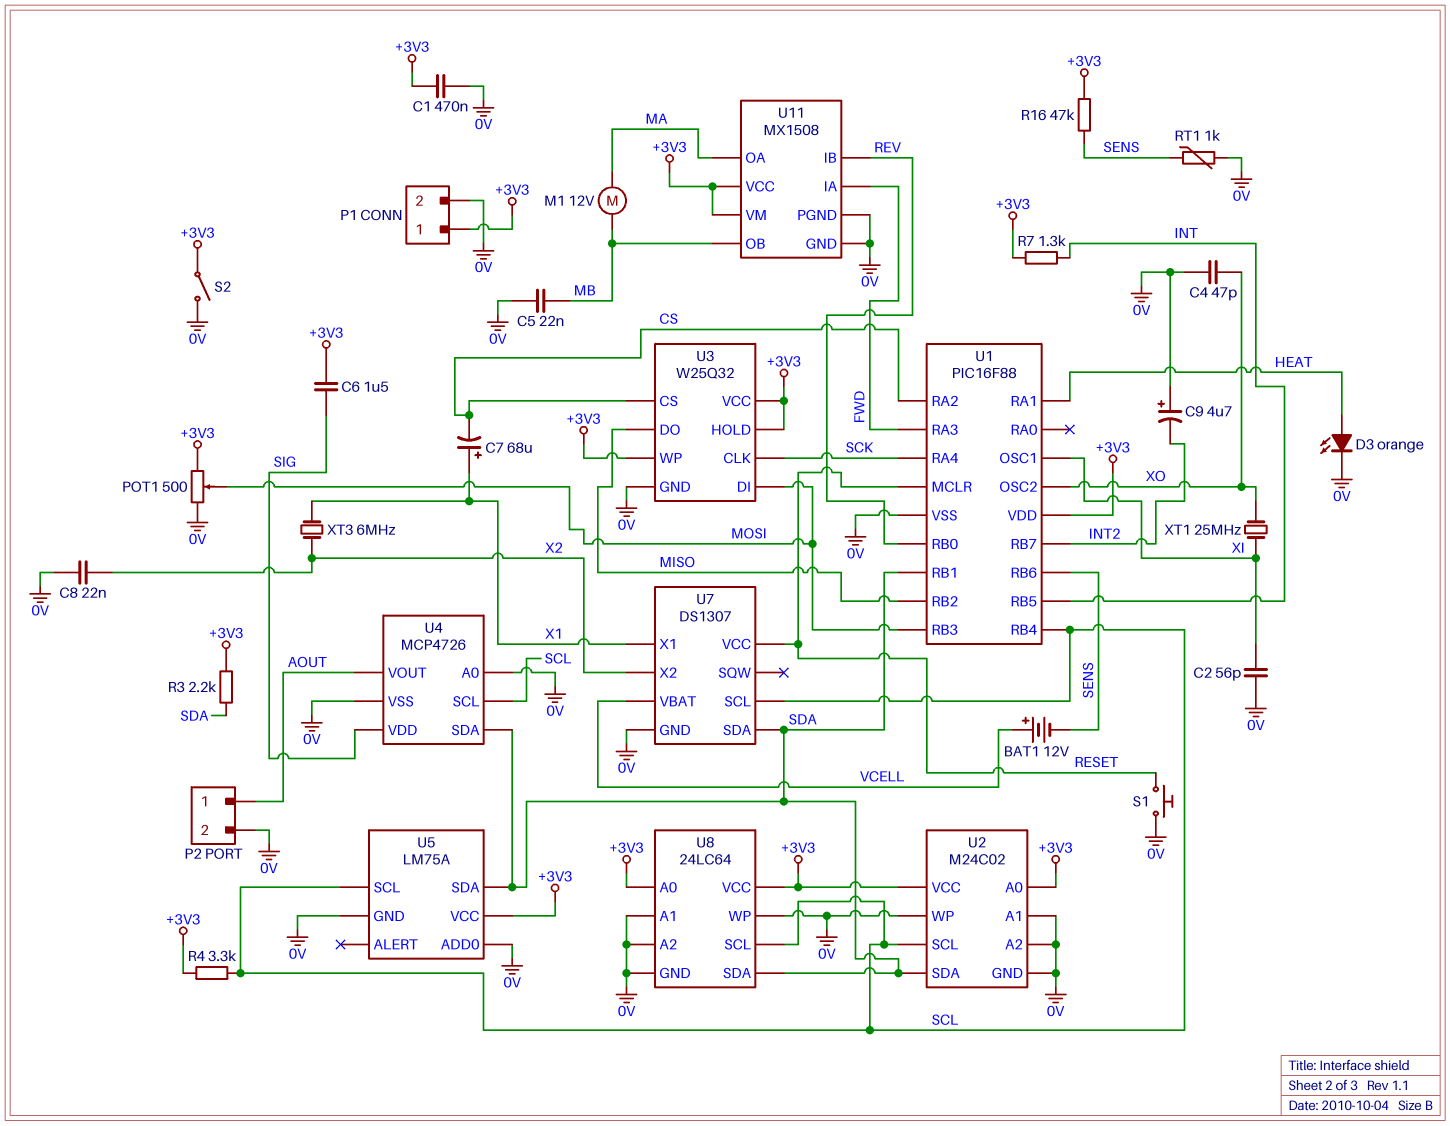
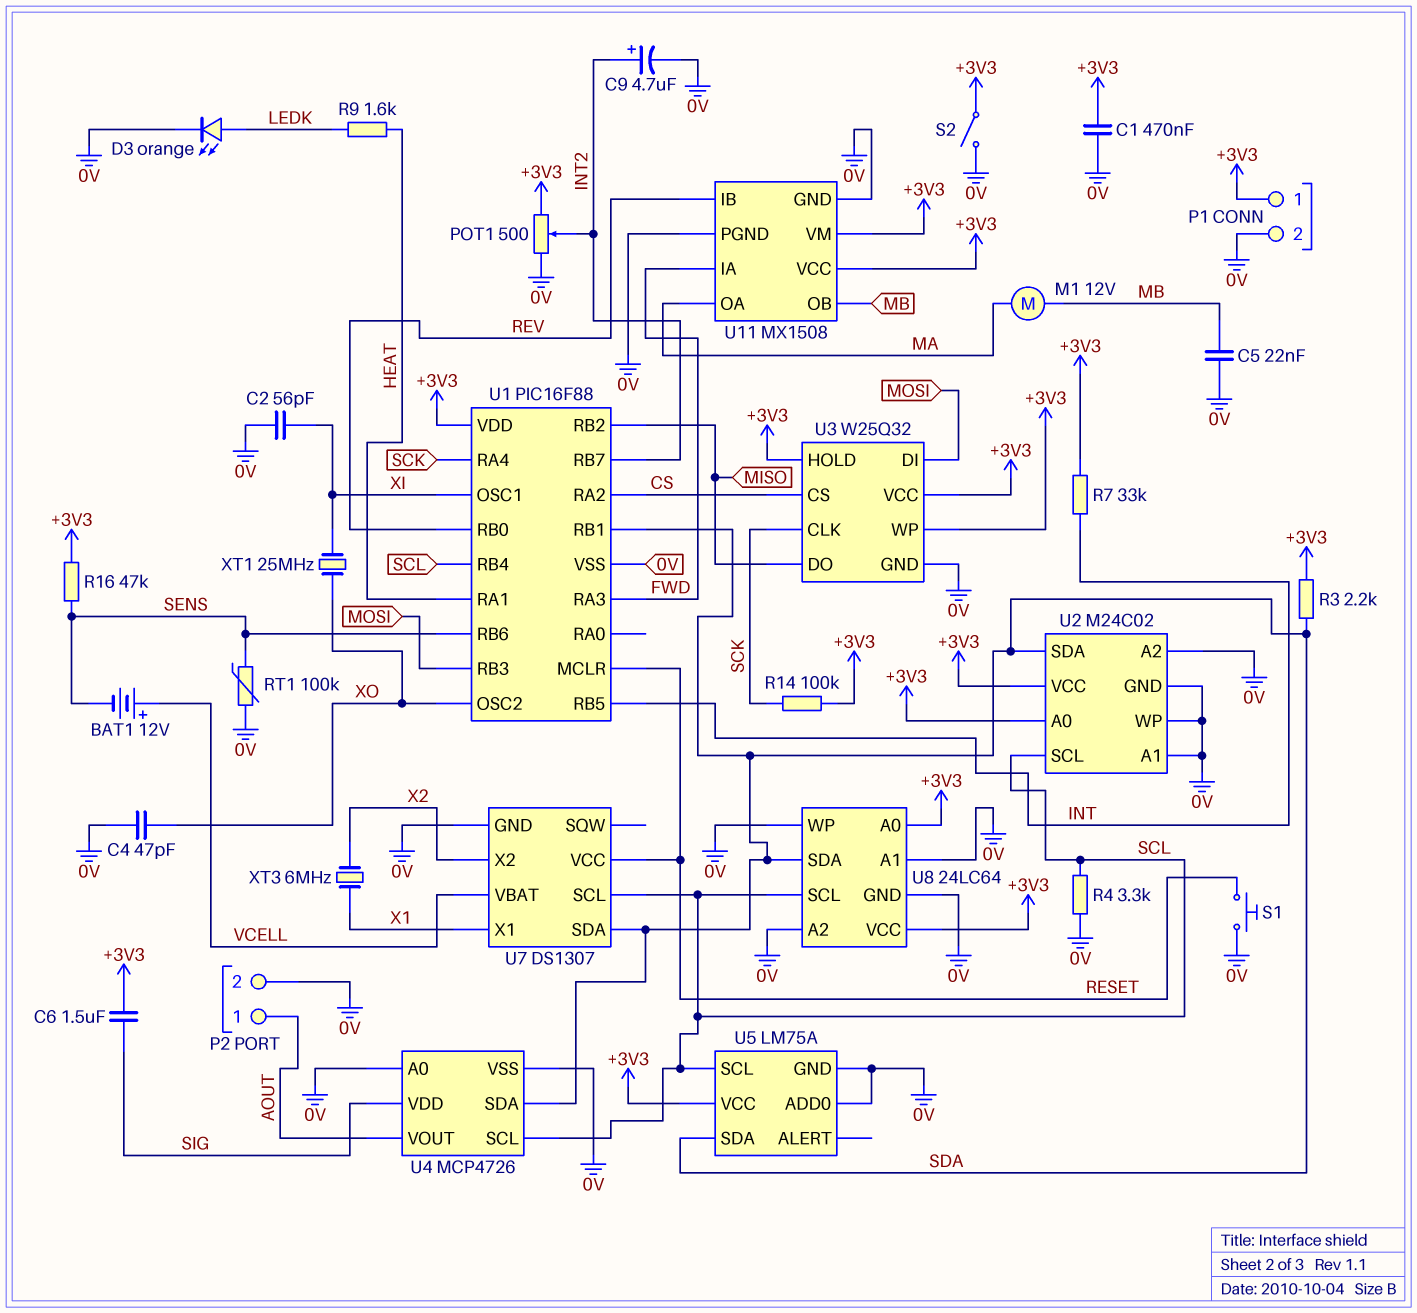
C7: 68uF (plus X1, minus CS) -> none
C8: 22nF (0V, X2) -> none
C9: 4.7uF (plus 0V, minus INT2) -> 4.7uF (plus INT2, minus 0V)
D3: LED orange (A HEAT, K 0V) -> LED orange (A LEDK, K 0V)
POT1: 500 (+3V3, 0V, wiper MOSI) -> 500 (+3V3, 0V, wiper INT2)
R4: 3.3k (+3V3, SCL) -> 3.3k (0V, SCL)
R7: 1.3k (+3V3, INT) -> 33k (+3V3, INT)
R9: none -> 1.6k (HEAT, LEDK)
R14: none -> 100k (+3V3, SCK)
RT1: 1k (0V, SENS) -> 100k (0V, SENS)

